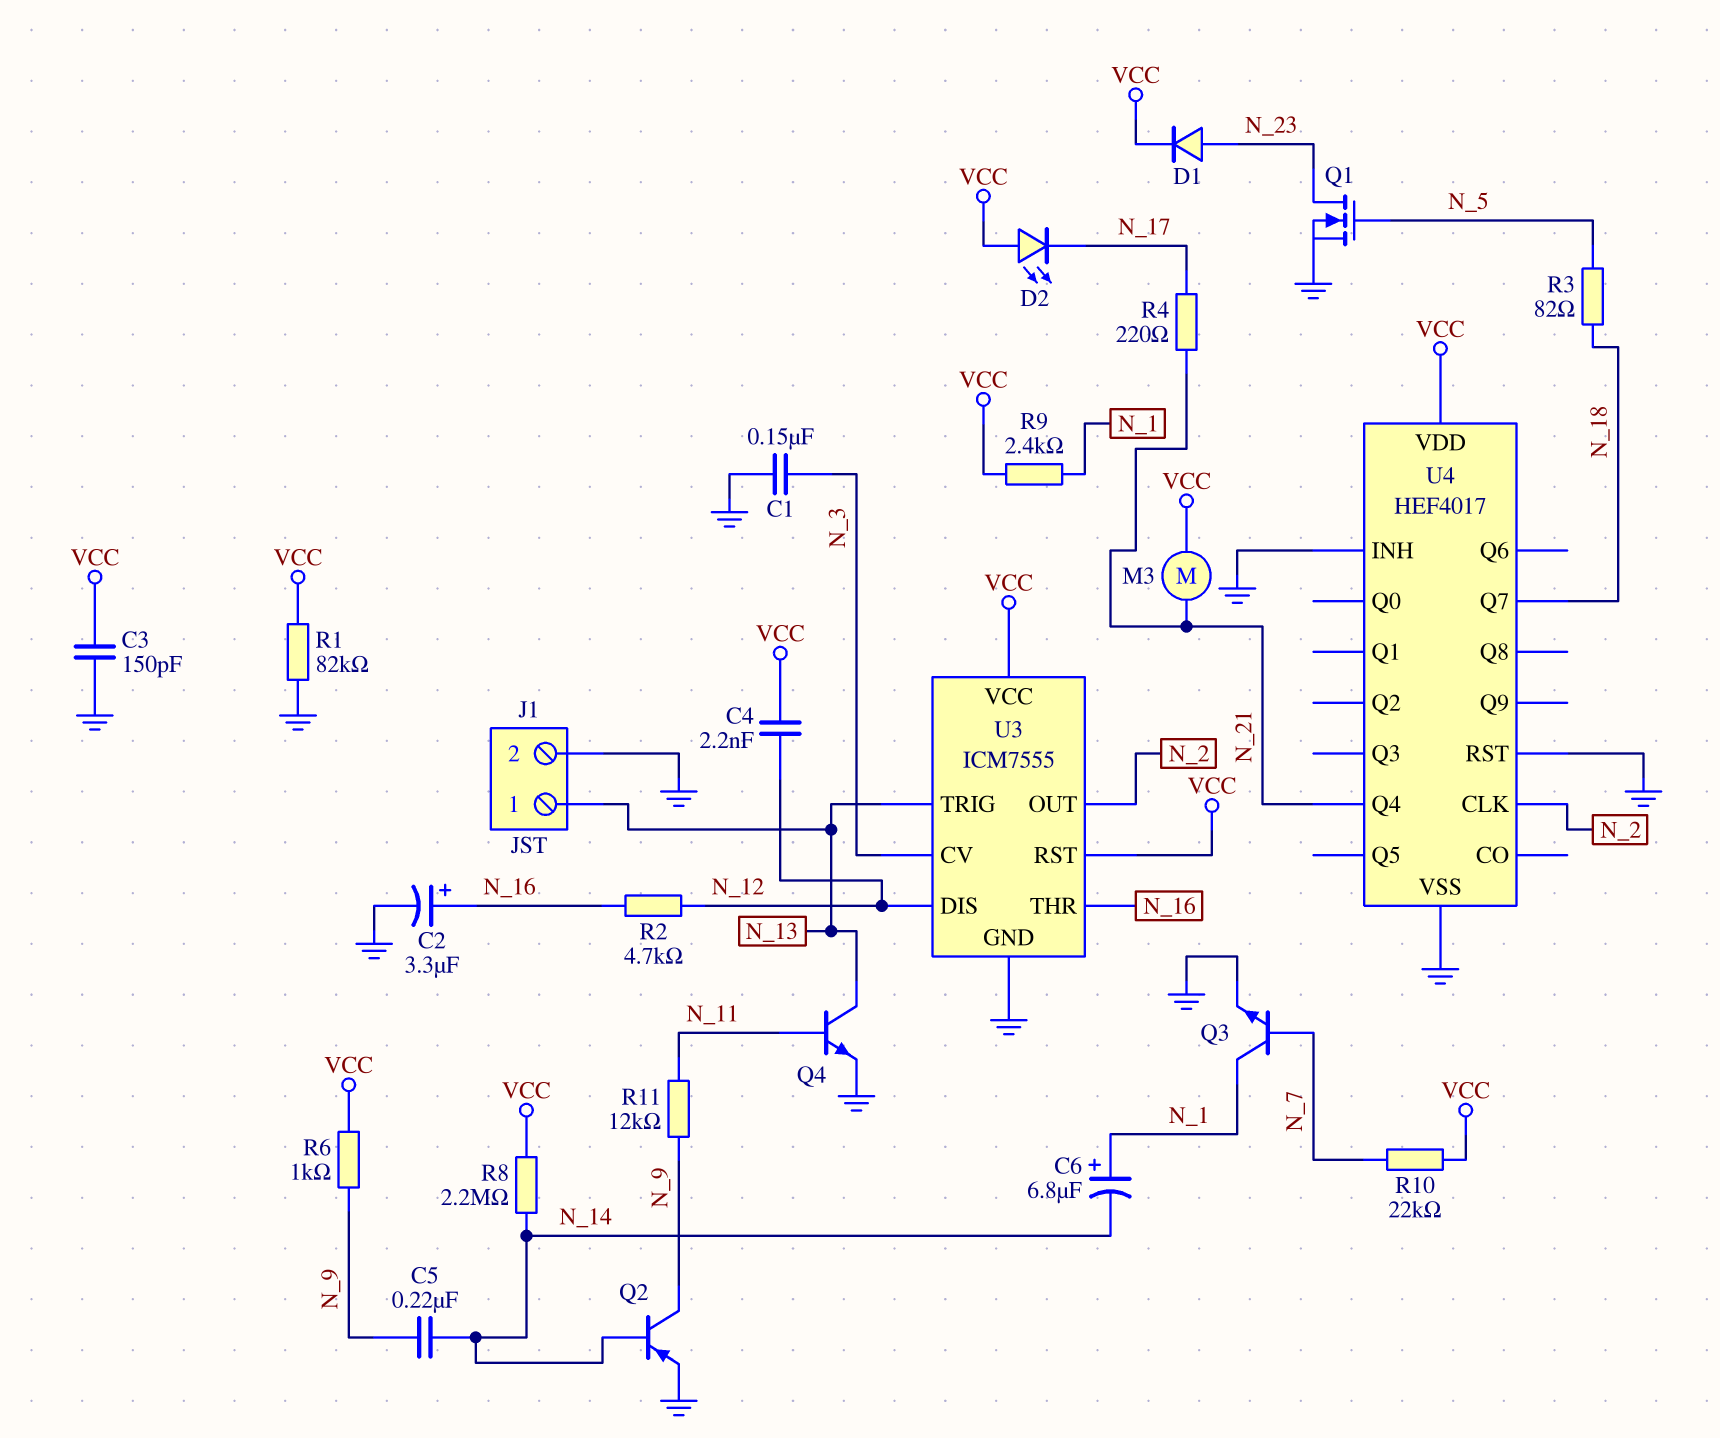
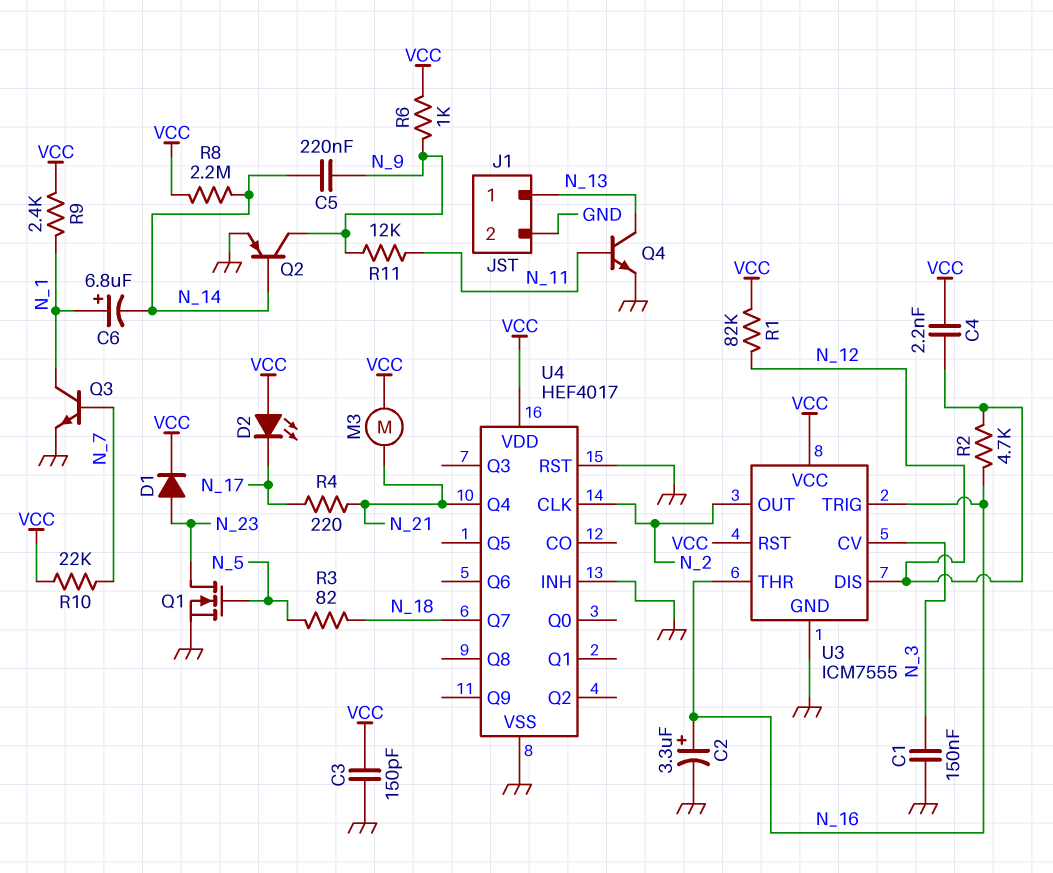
R1: 82k (GND, VCC) -> 82k (N_12, VCC)
U3 pin TRIG: N_13 -> N_16

